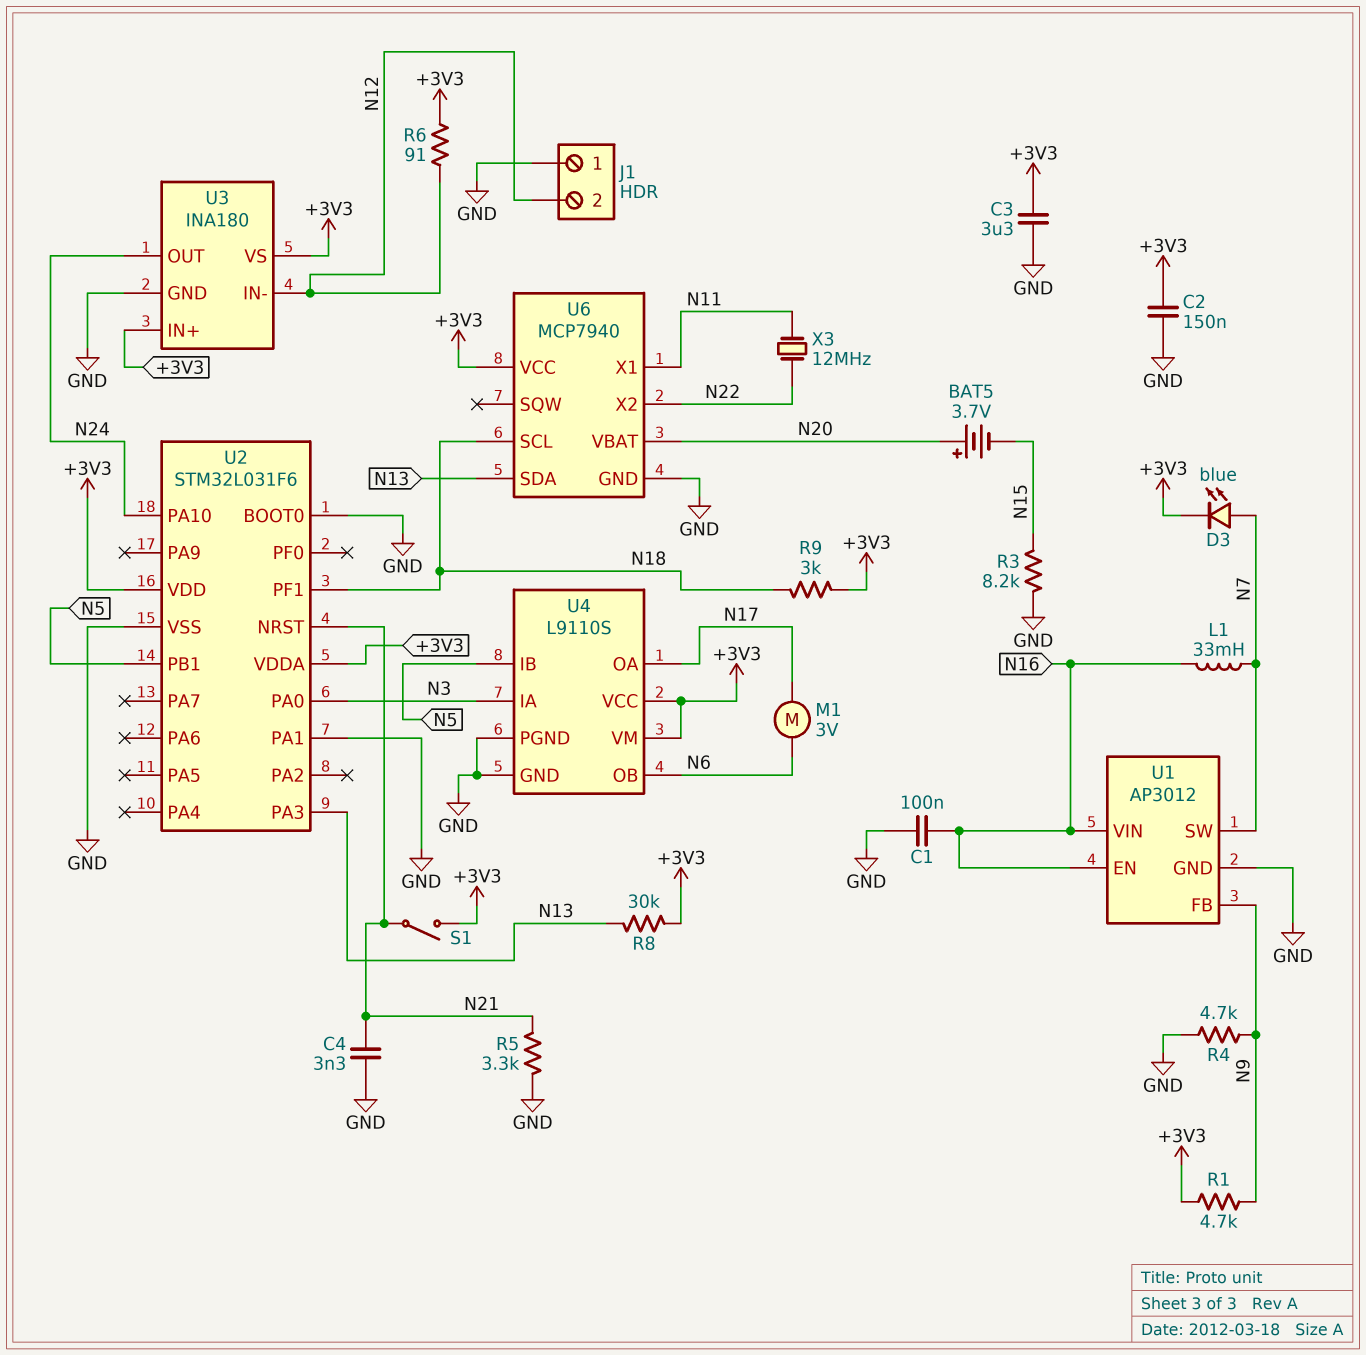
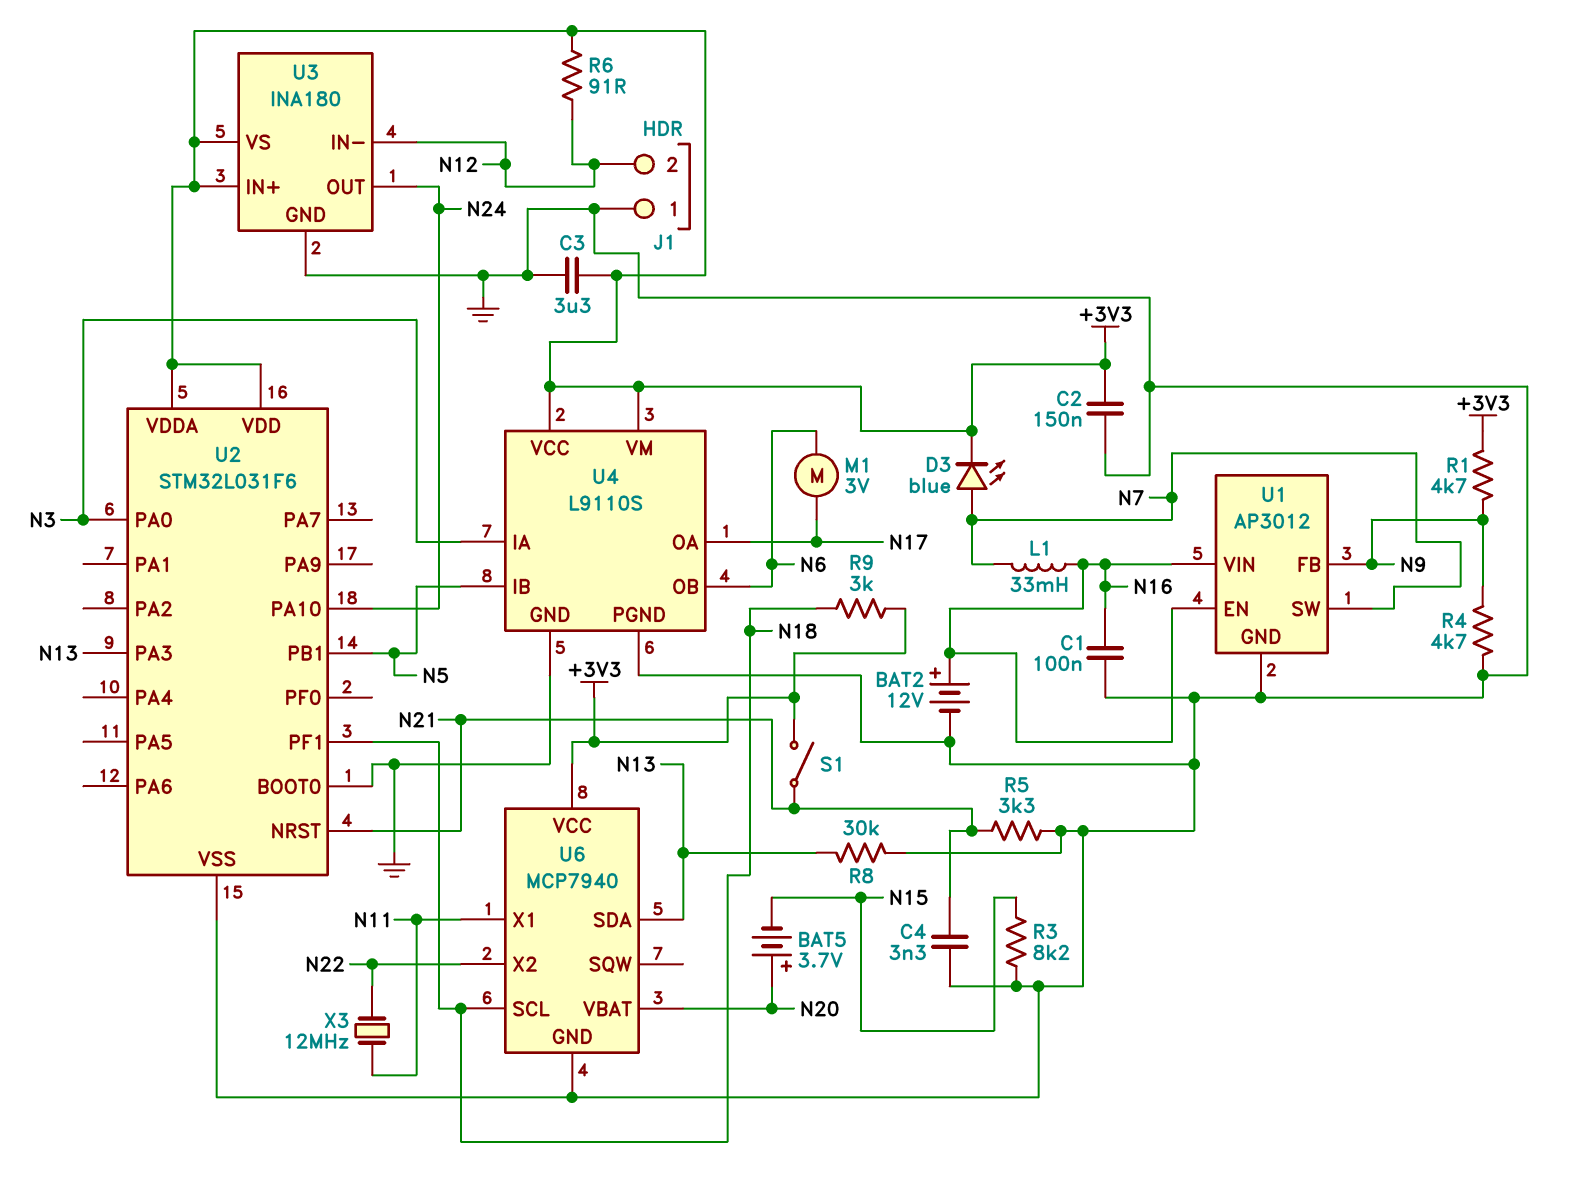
BAT2: none -> 12V (plus N16, minus GND)
R8: 30k (+3V3, N13) -> 30k (GND, N13)
U2 pin PA1: GND -> none

